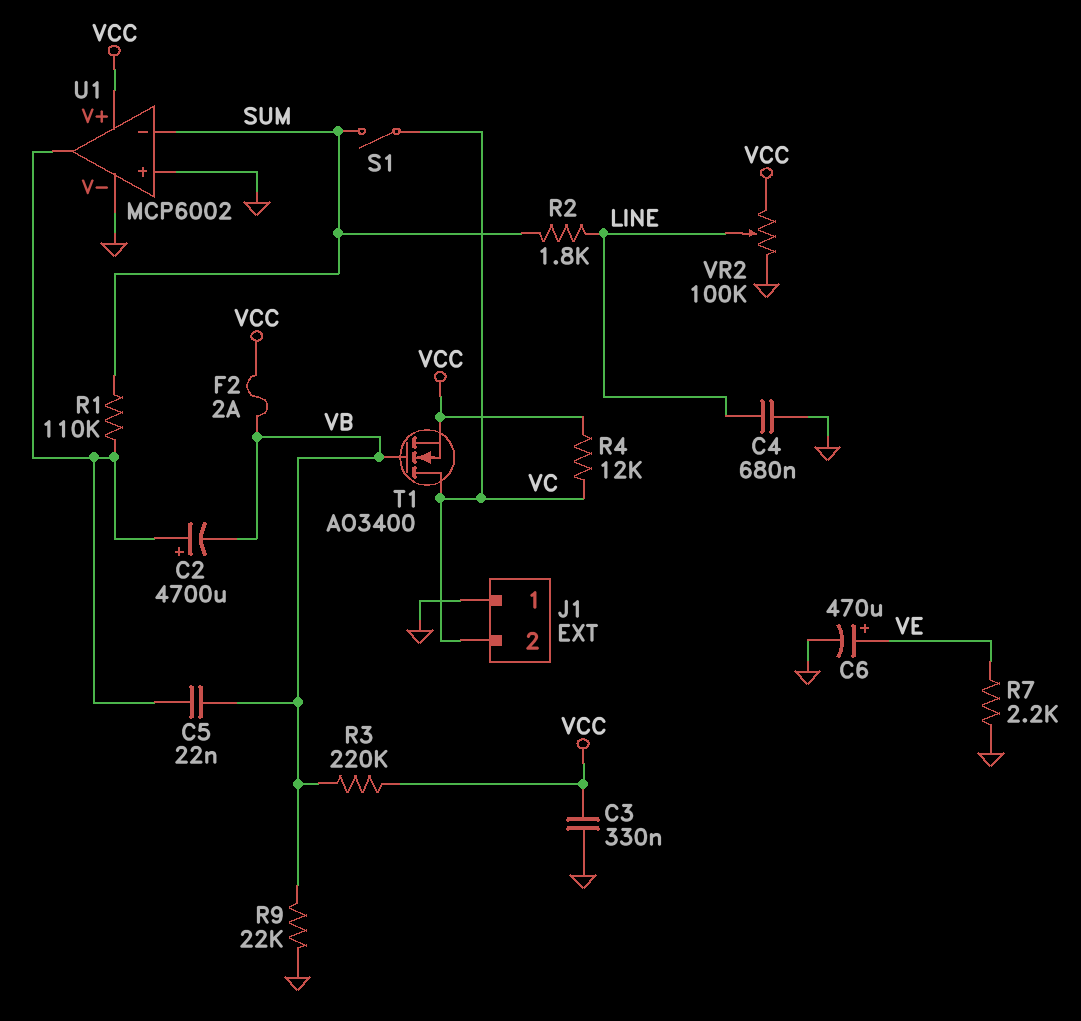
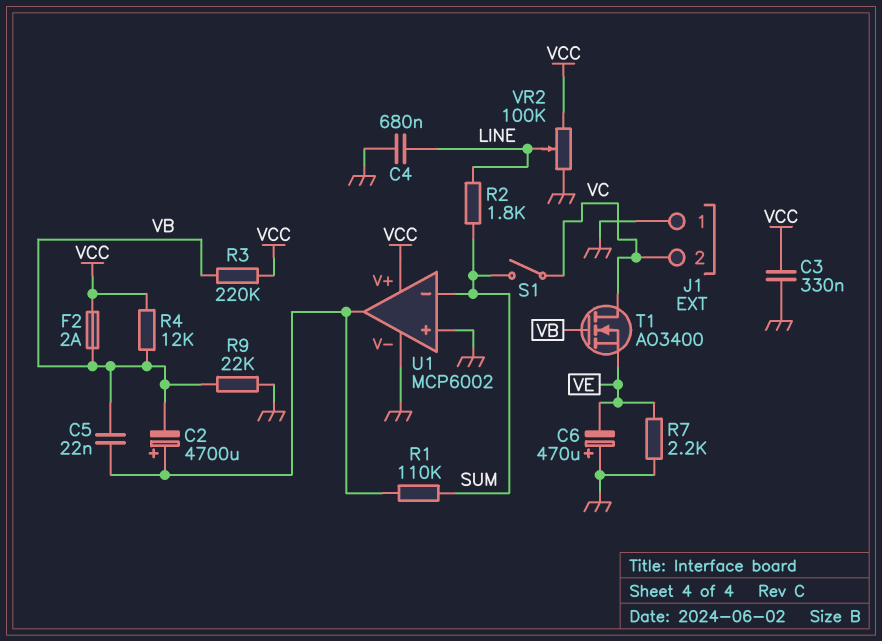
C6: 470uF (plus VE, minus GND) -> 470uF (plus GND, minus VE)
R4: 12k (VC, VCC) -> 12k (VB, VCC)
T1: NMOS AO3400 (G VB, D VC, S VCC) -> NMOS AO3400 (G VB, D VC, S VE)

